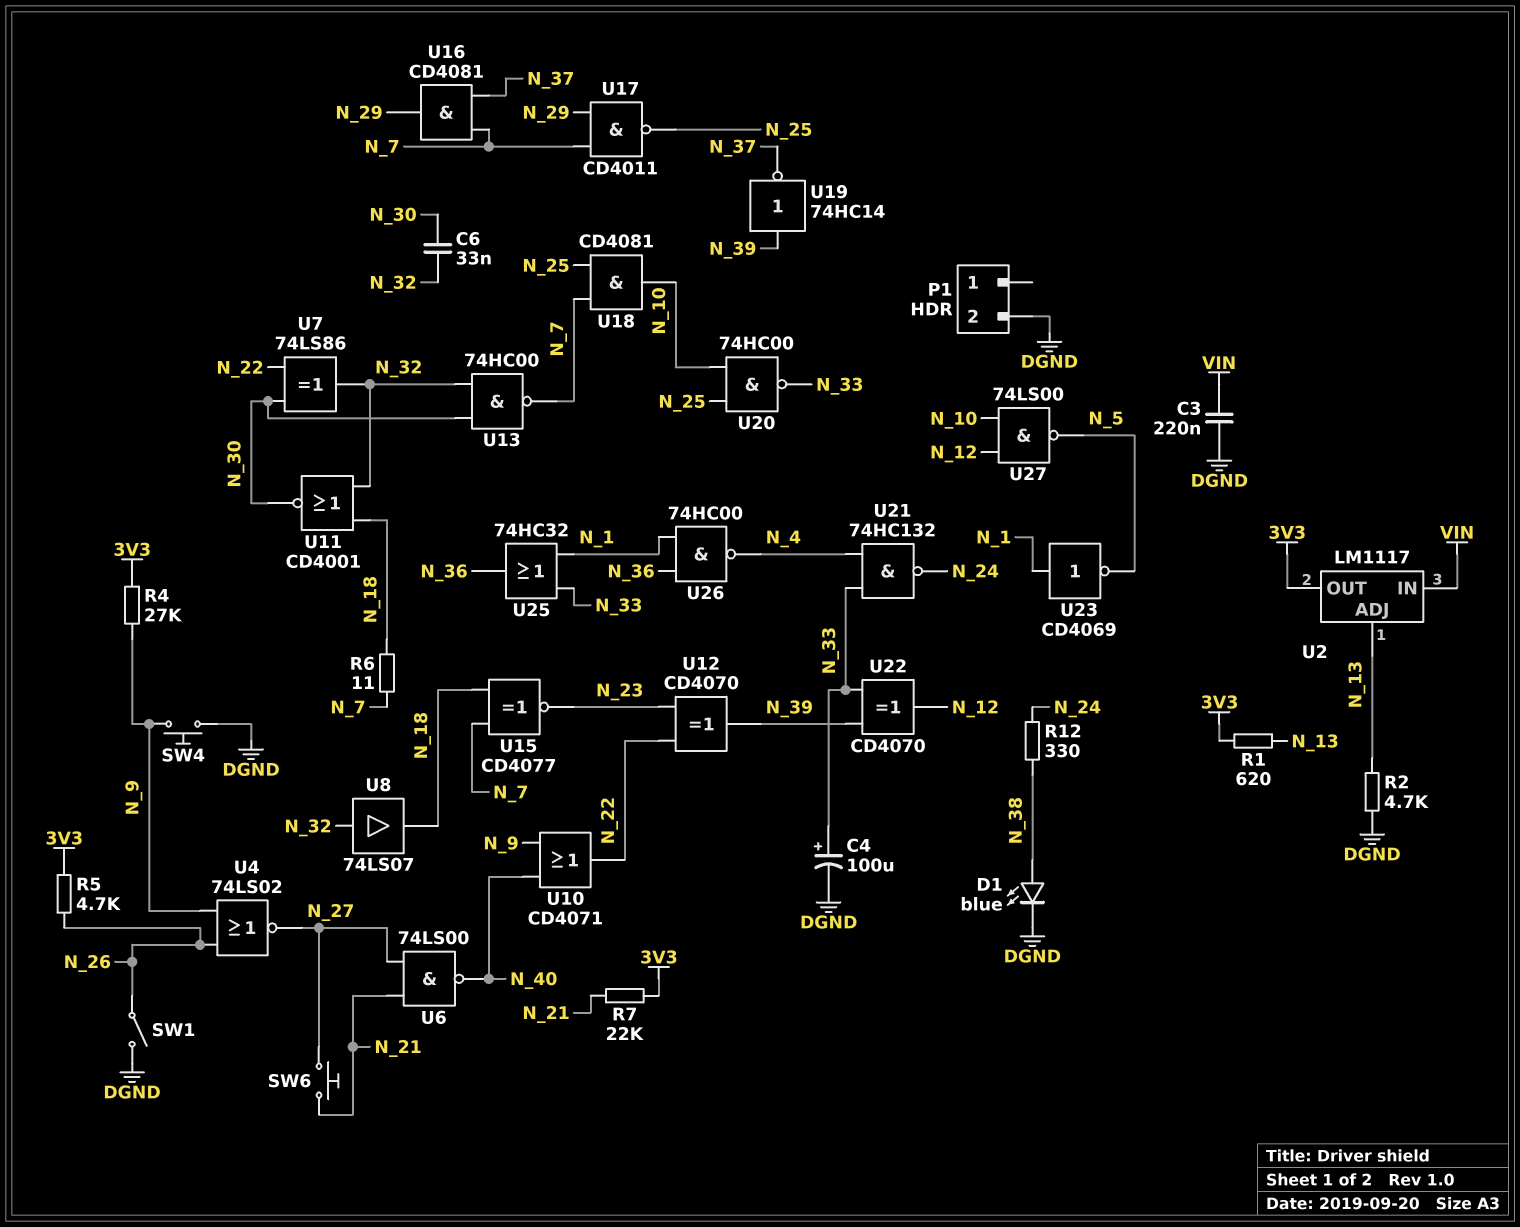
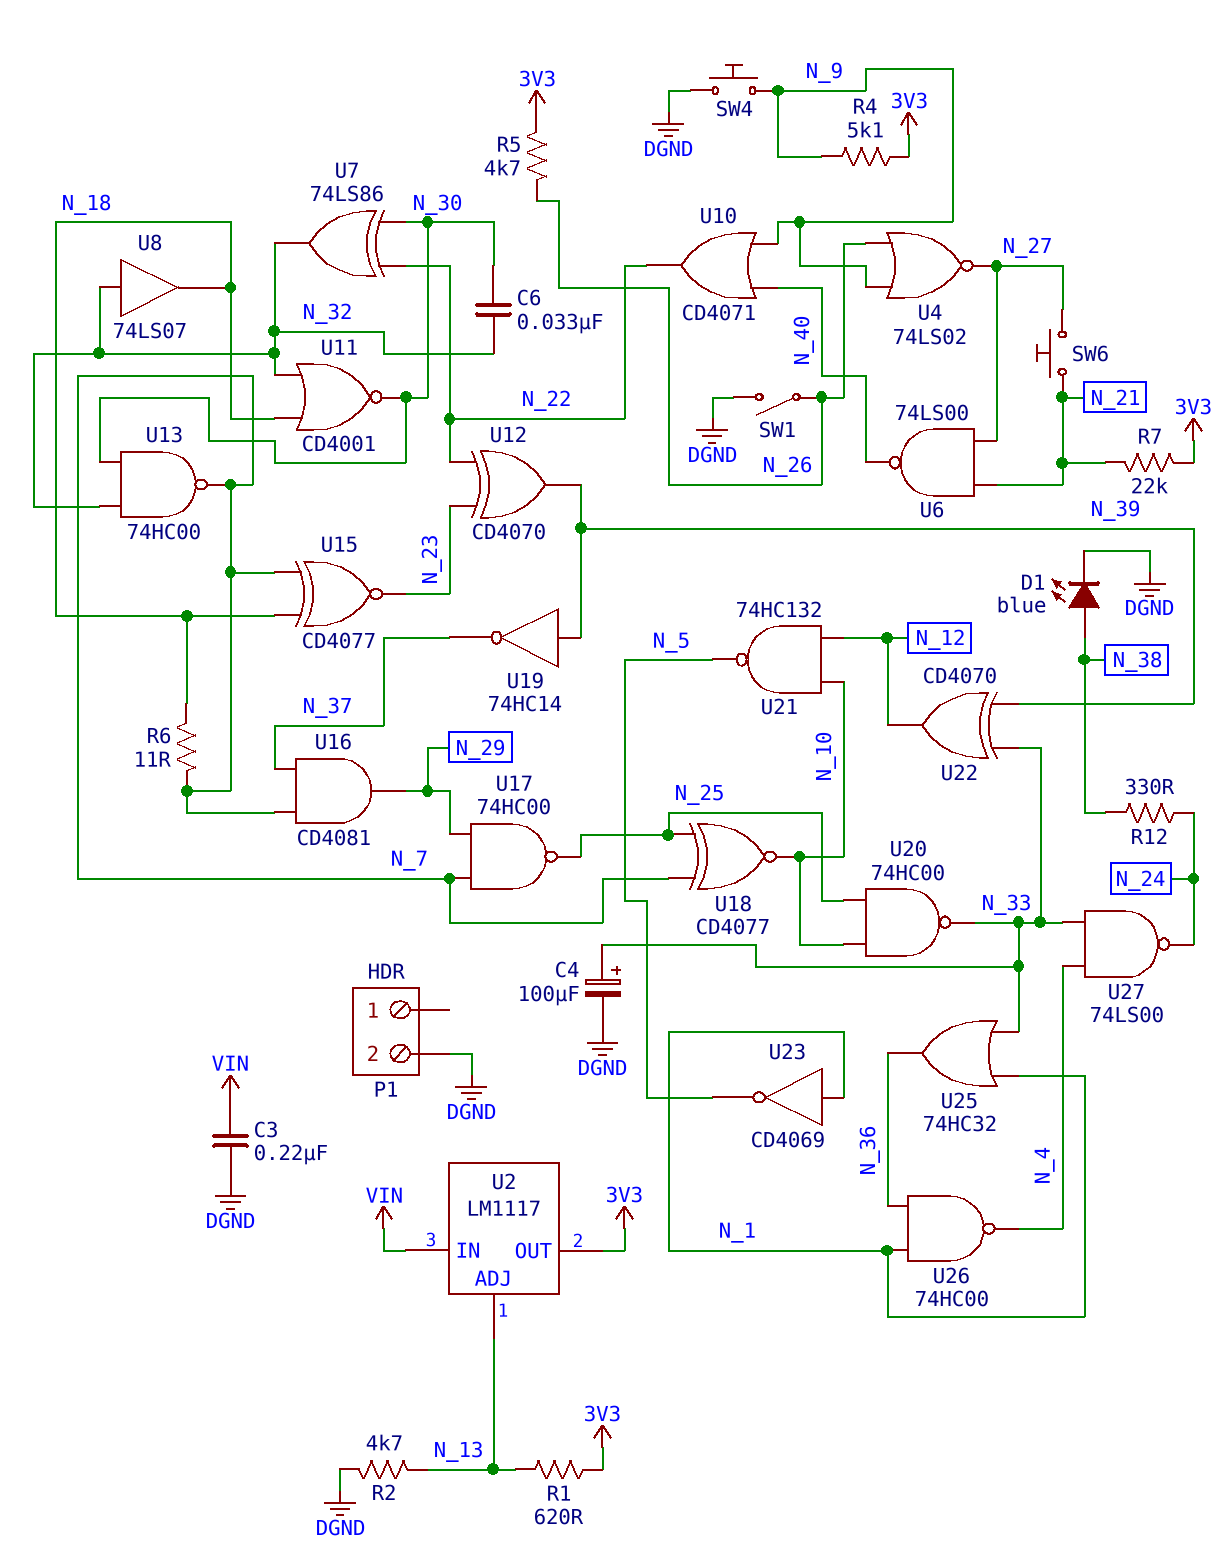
R4: 27k (3V3, N_9) -> 5.1k (3V3, N_9)
U17: NAND CD4011 (in N_7, in N_29, out N_25) -> NAND 74HC00 (in N_7, in N_29, out N_25)
U18: AND CD4081 (in N_7, in N_25, out N_10) -> XNOR CD4077 (in N_7, in N_25, out N_10)
U21: NAND 74HC132 (in N_4, in N_33, out N_24) -> NAND 74HC132 (in N_10, in N_12, out N_5)
U27: NAND 74LS00 (in N_10, in N_12, out N_5) -> NAND 74LS00 (in N_4, in N_33, out N_24)

